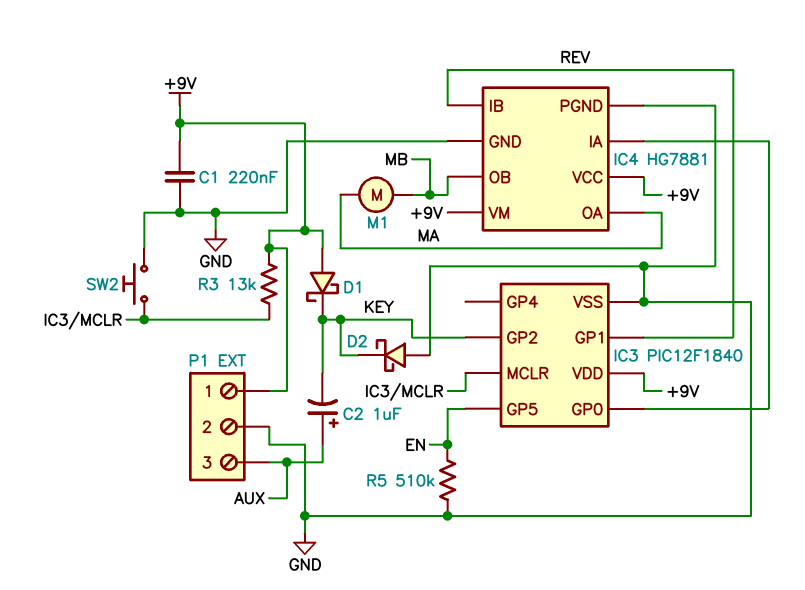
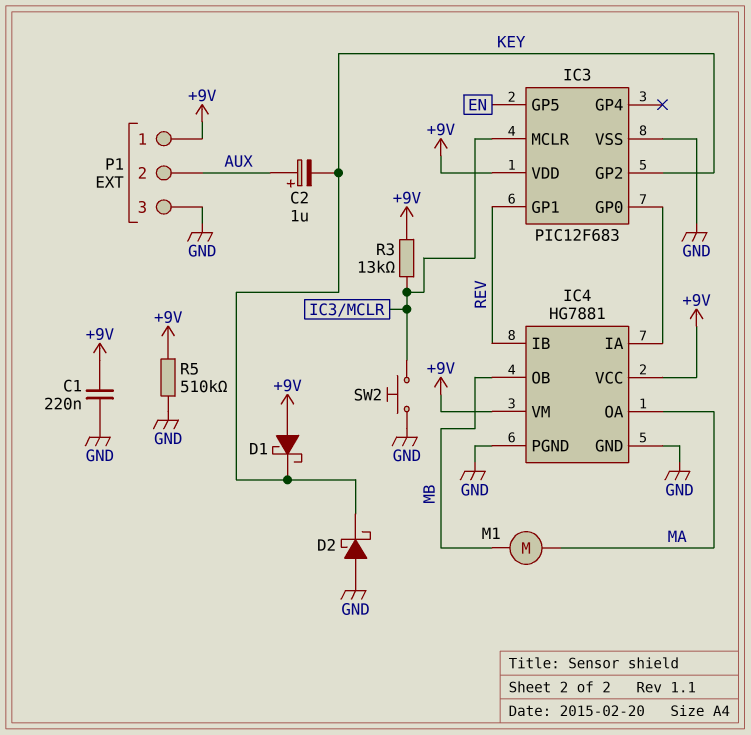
IC3: PIC12F1840 -> PIC12F683
P1 pin 2: GND -> AUX
P1 pin 3: AUX -> GND
R5: 510k (EN, GND) -> 510k (+9V, GND)

